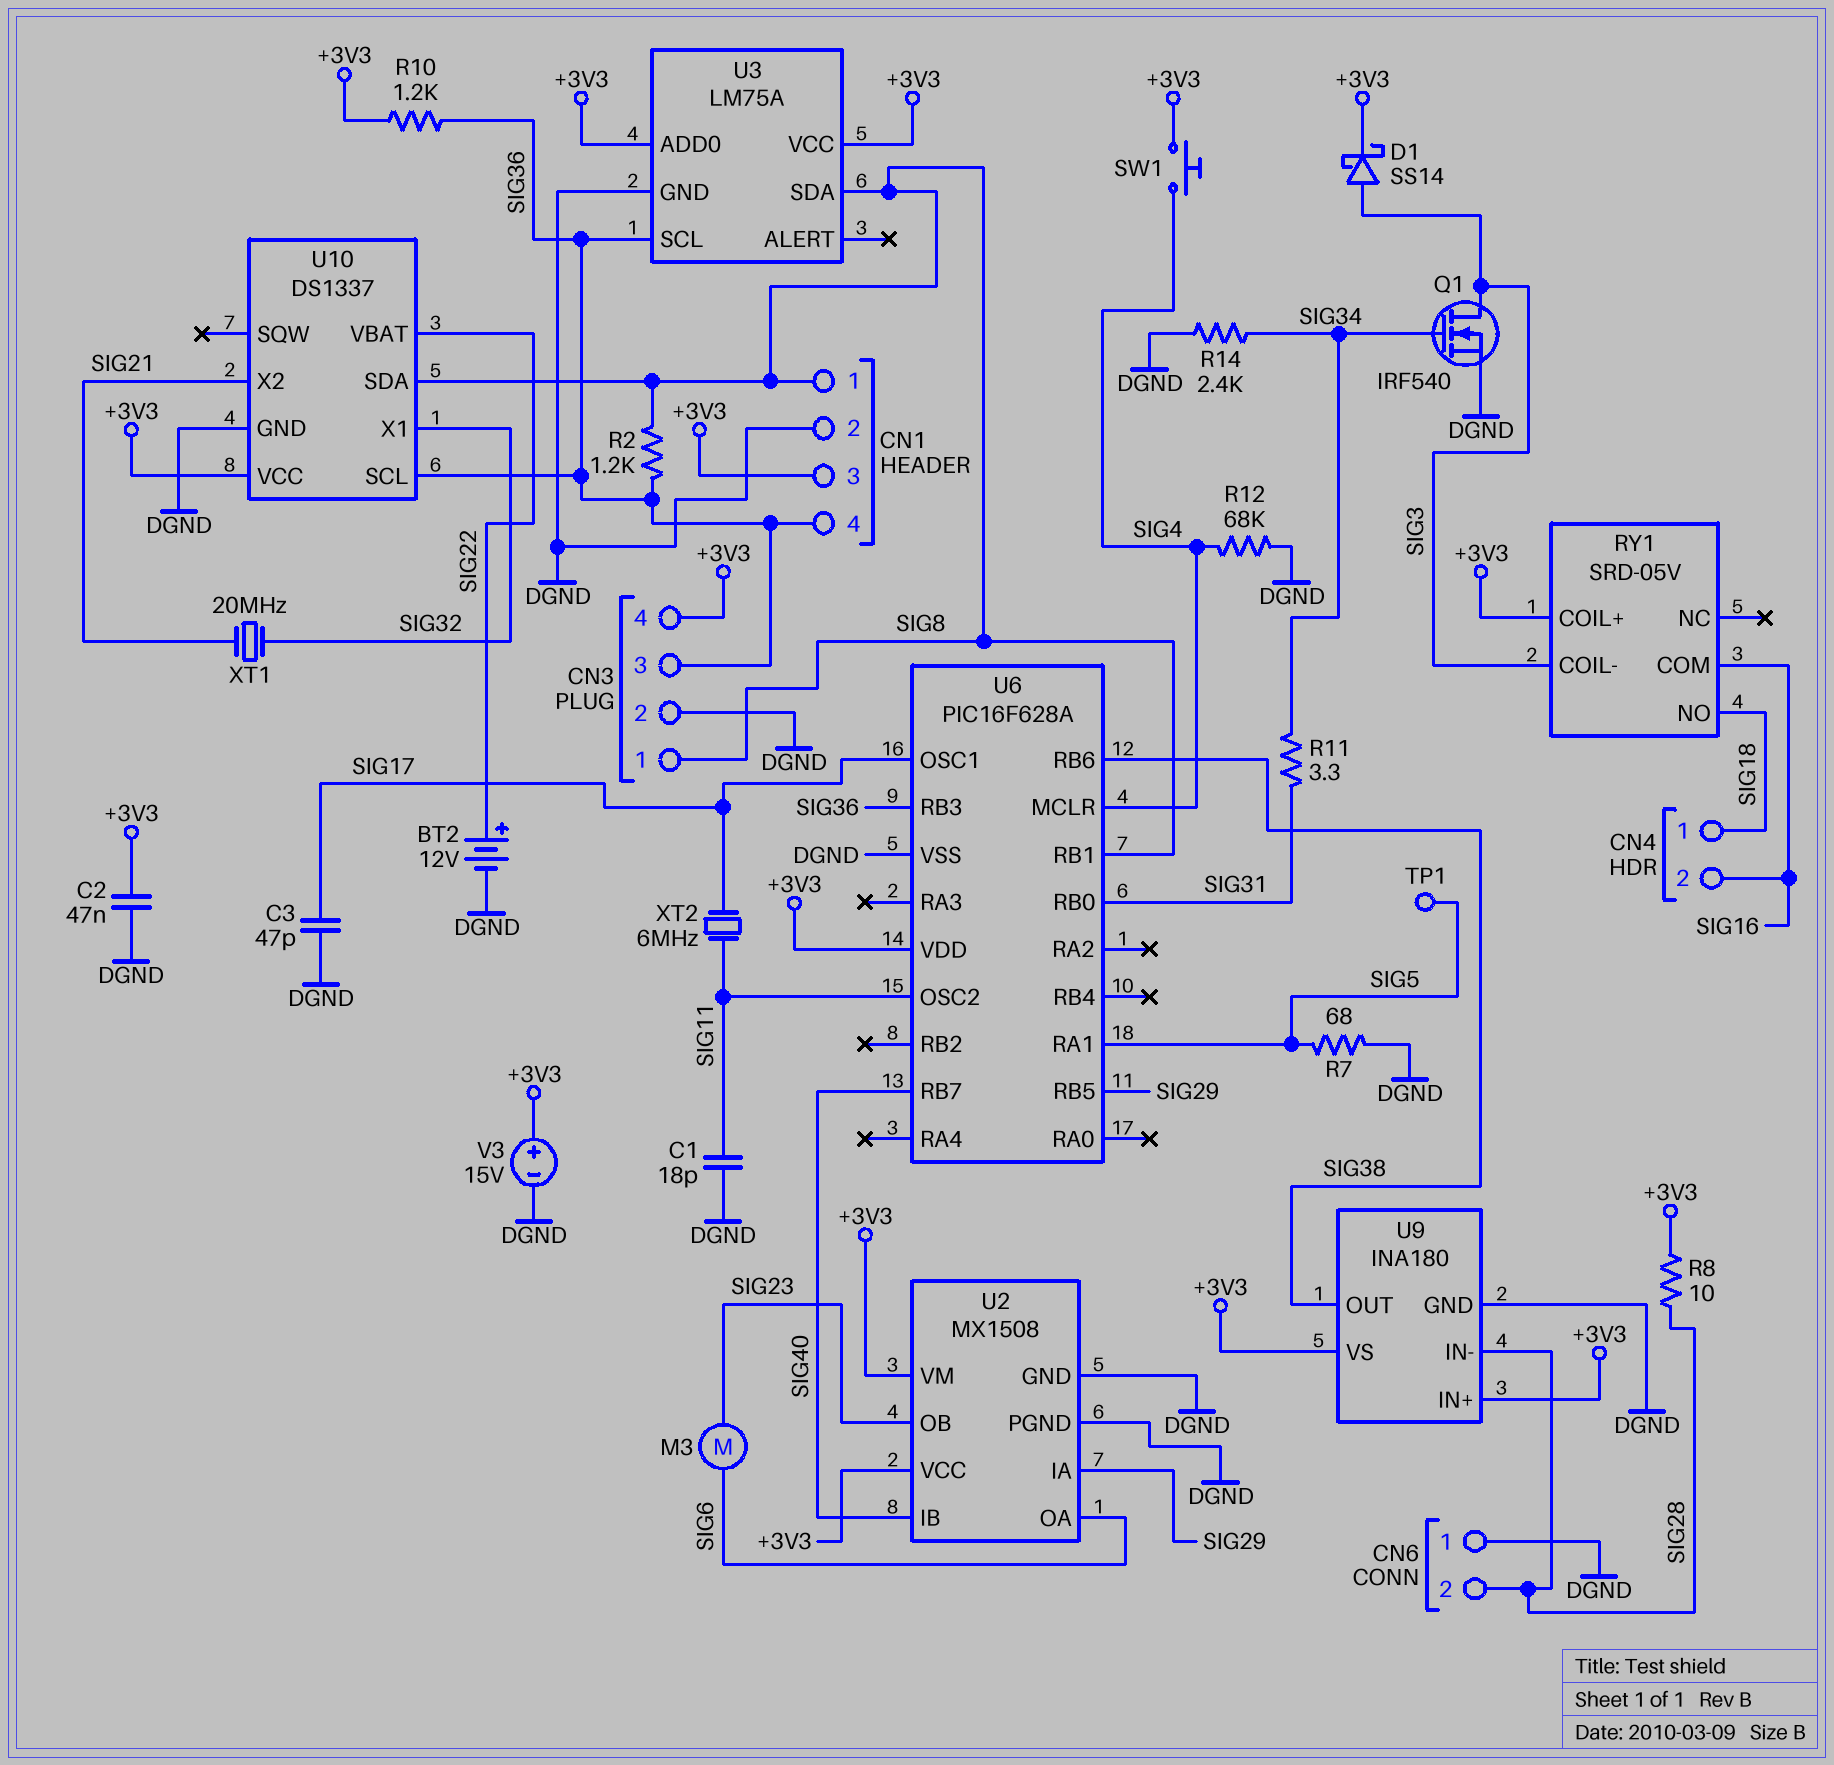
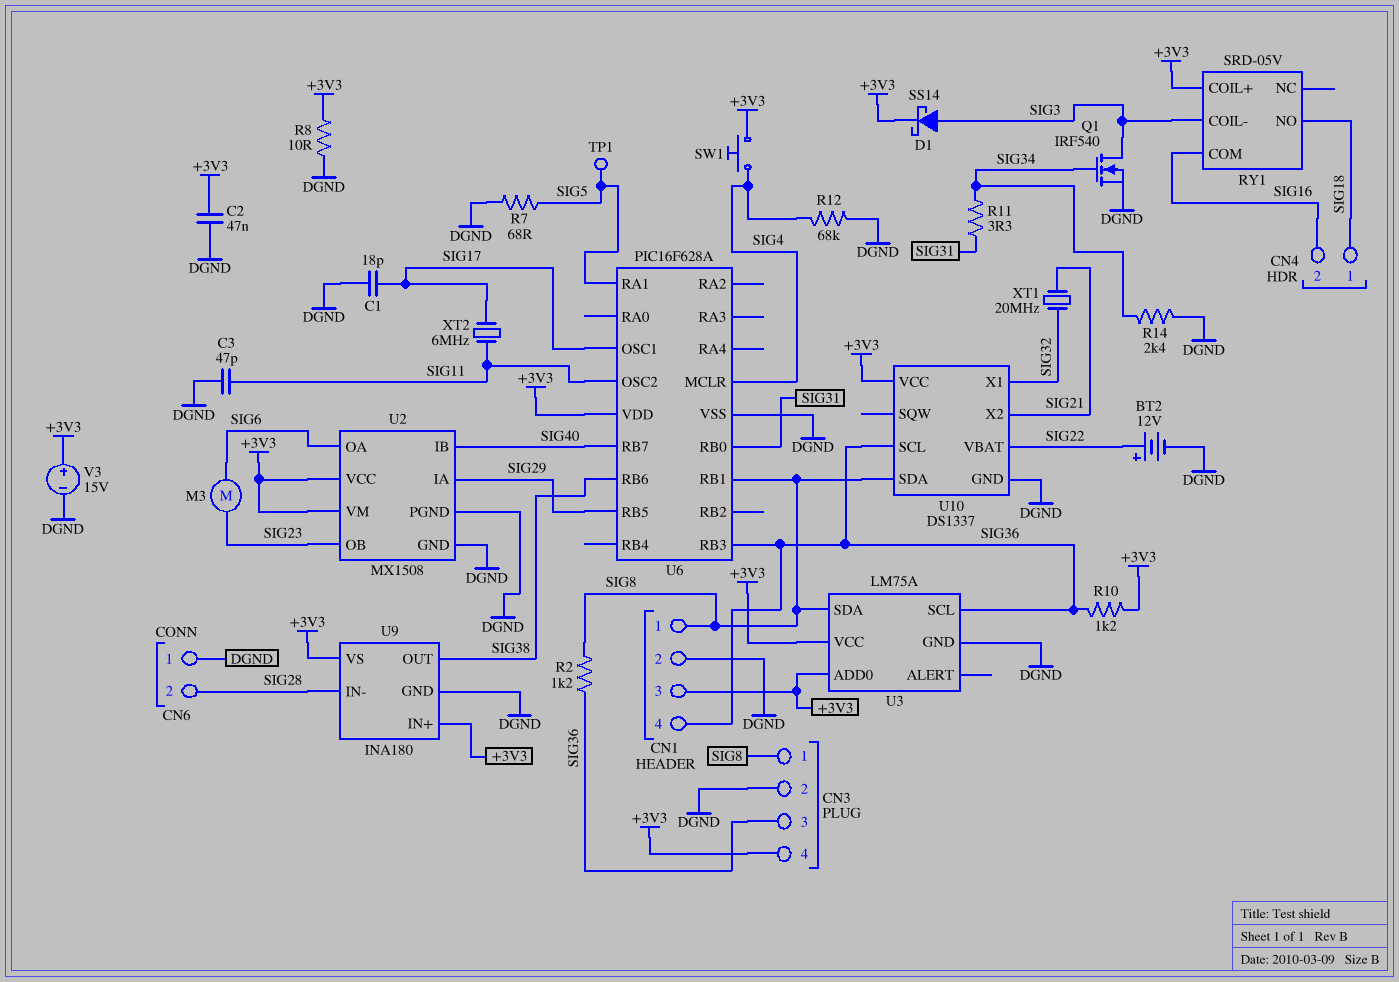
C1: 18pF (DGND, SIG11) -> 18pF (DGND, SIG17)
C3: 47pF (DGND, SIG17) -> 47pF (DGND, SIG11)
R8: 10 (+3V3, SIG28) -> 10 (+3V3, DGND)

